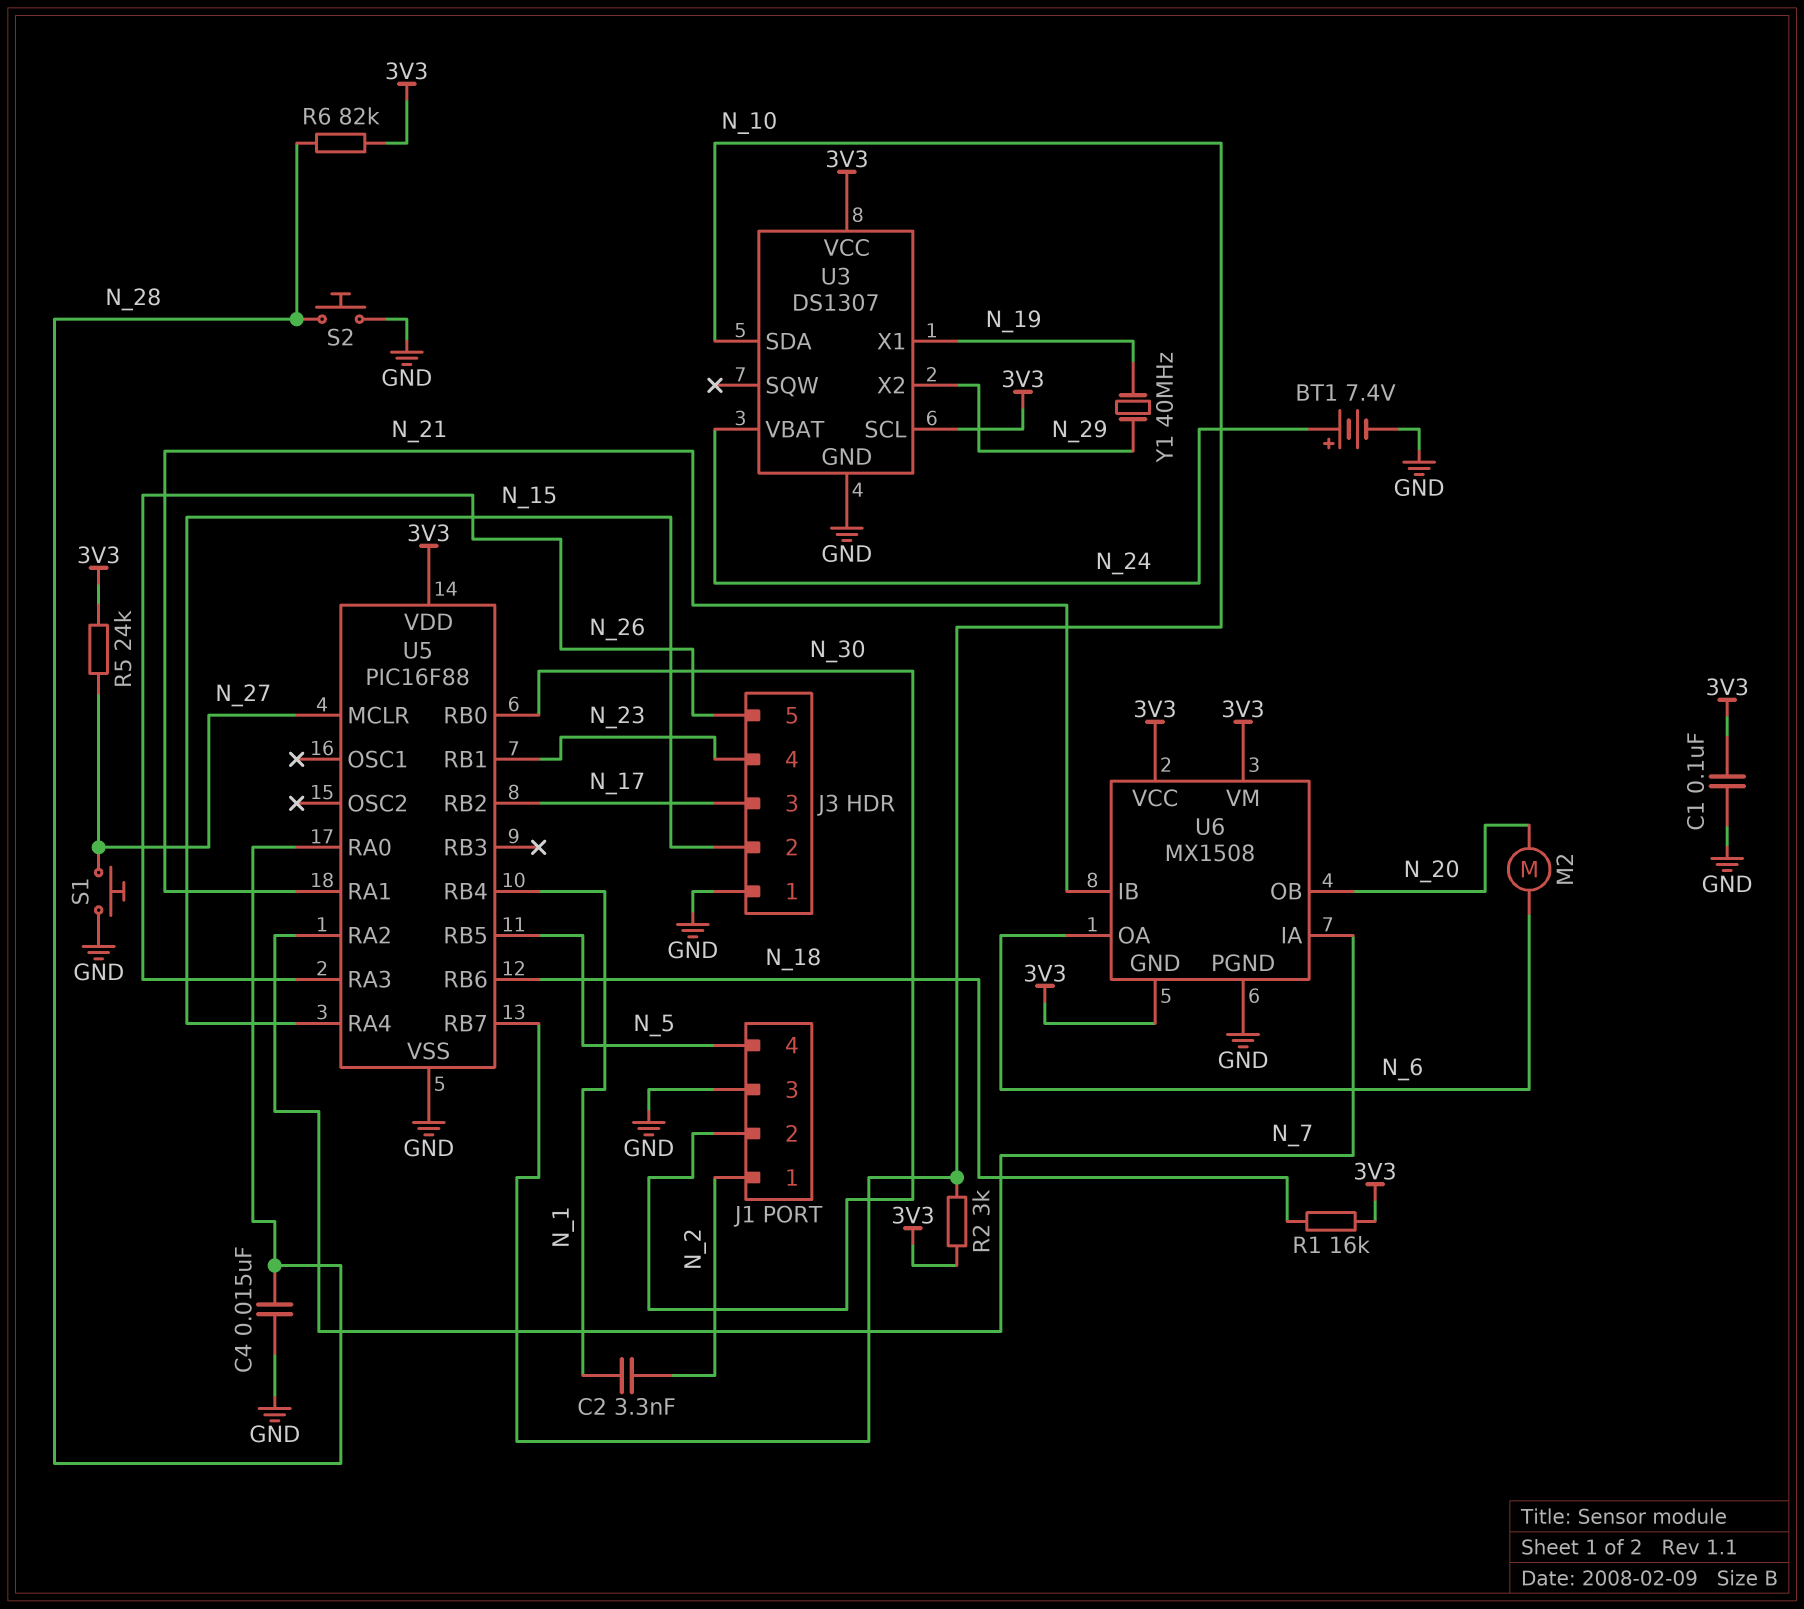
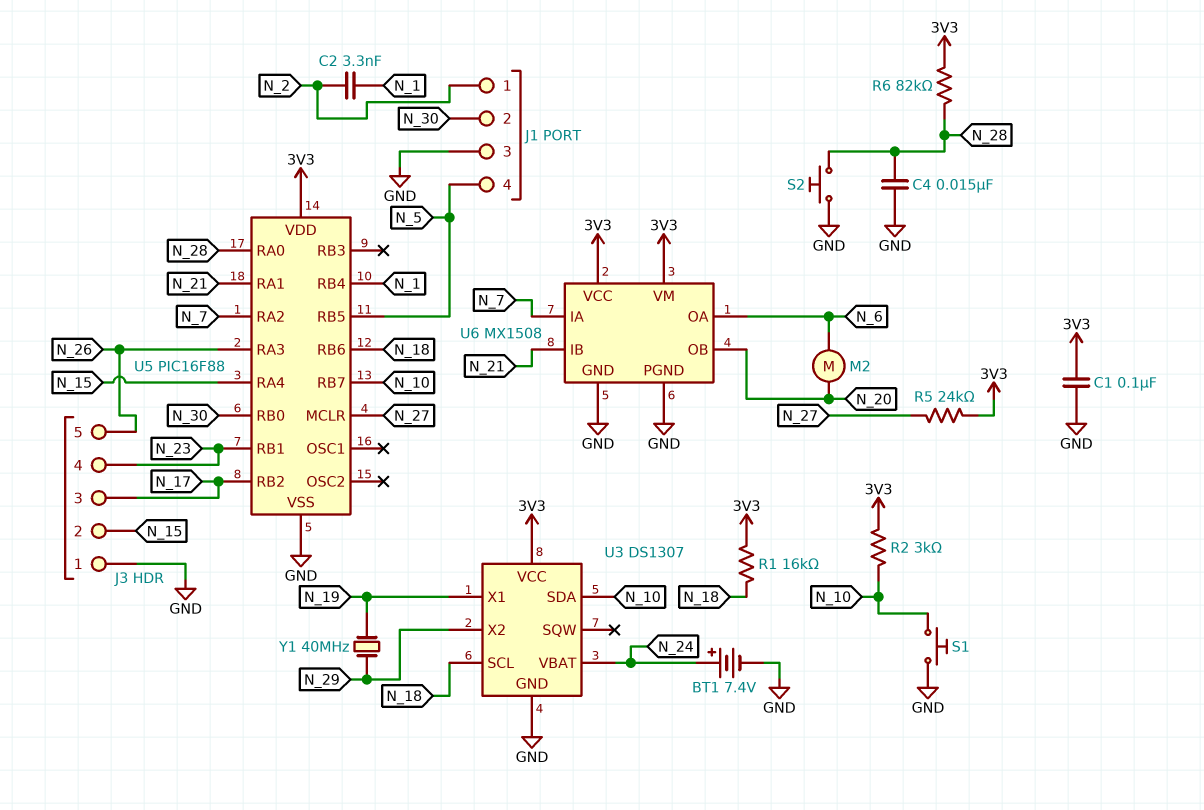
S1: button (GND, N_27) -> button (GND, N_10)
U3 pin SCL: 3V3 -> N_18
U6 pin GND: 3V3 -> GND

